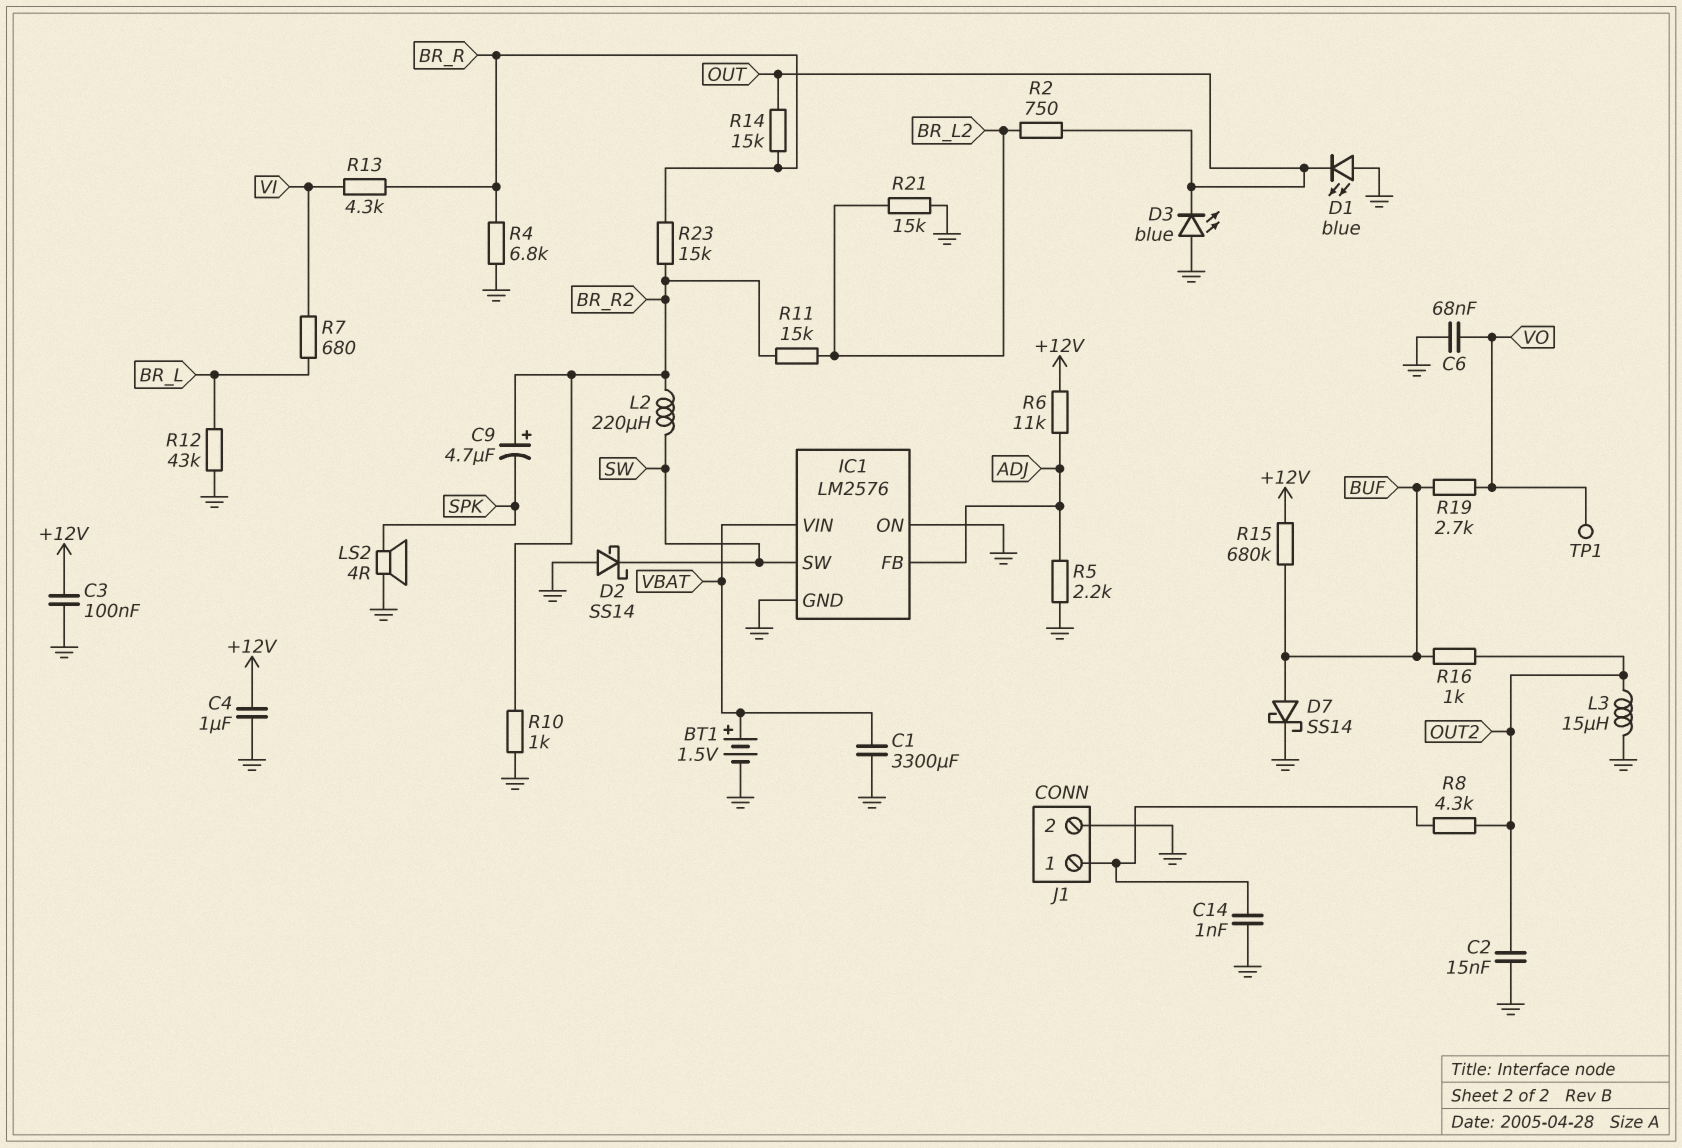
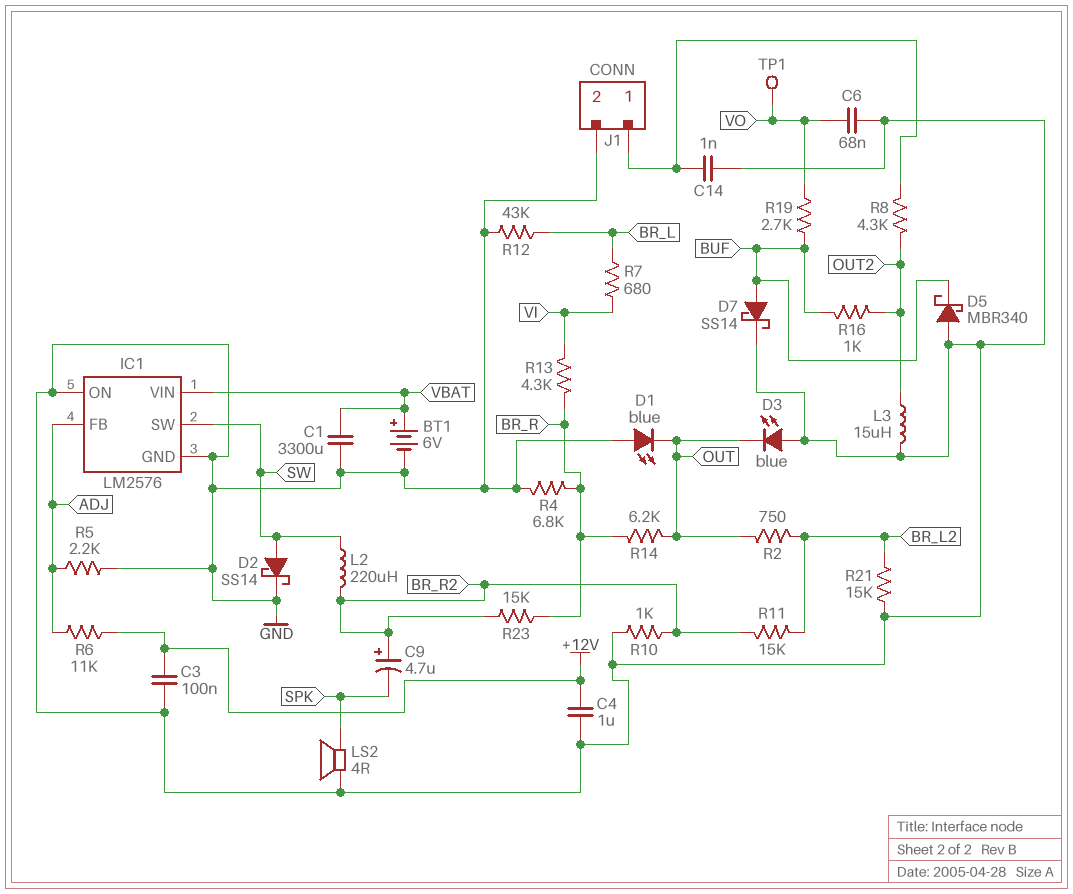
BT1: 1.5V (plus VBAT, minus GND) -> 6V (plus VBAT, minus GND)
C2: 15nF (GND, OUT2) -> none
D2: schottky SS14 (A GND, K SW) -> schottky SS14 (A SW, K GND)
D5: none -> schottky MBR340 (A GND, K BUF)
R14: 15k (BR_R, OUT) -> 6.2k (BR_R, OUT)
R15: 680k (+12V, BUF) -> none

